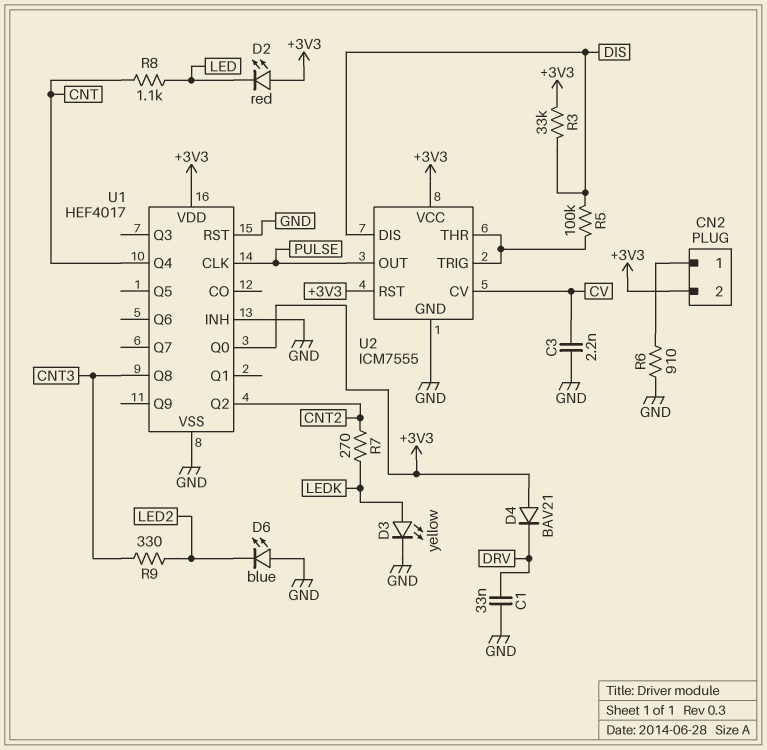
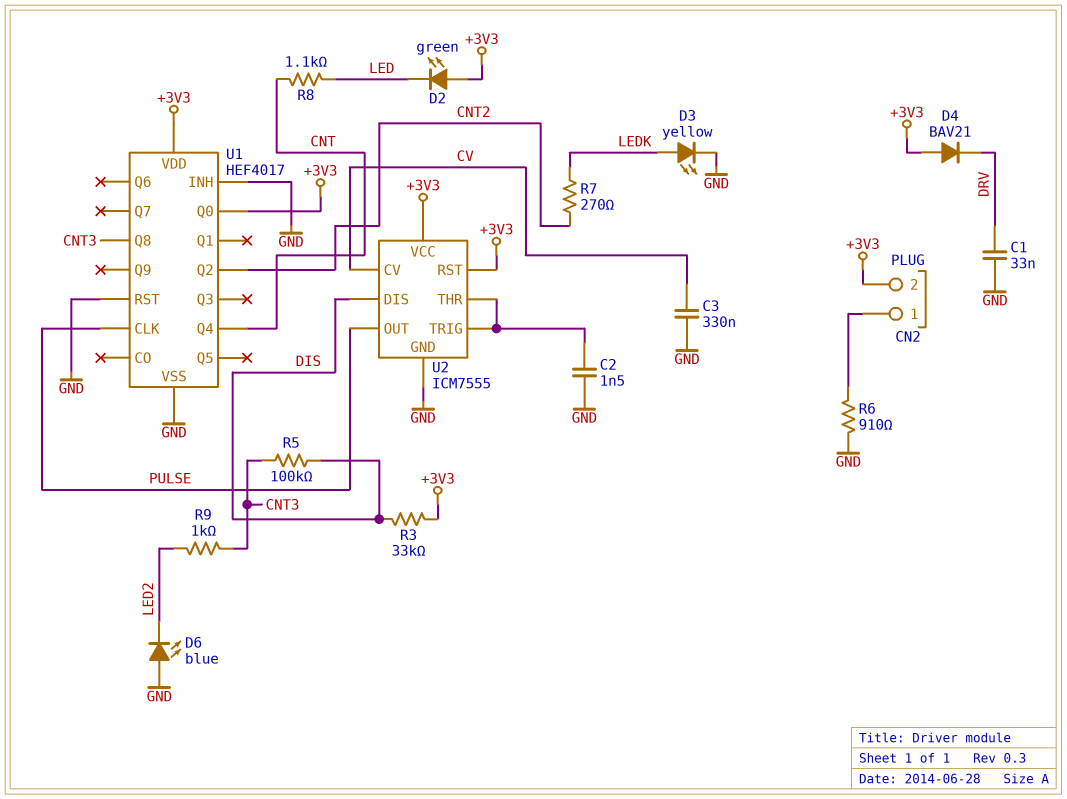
C2: none -> 1.5nF (GND, U2/THR)
C3: 2.2nF (CV, GND) -> 330nF (CV, GND)
D2: LED red (A +3V3, K LED) -> LED green (A +3V3, K LED)
R5: 100k (DIS, U2/THR) -> 100k (CNT3, DIS)
R9: 330 (CNT3, LED2) -> 1k (CNT3, LED2)

